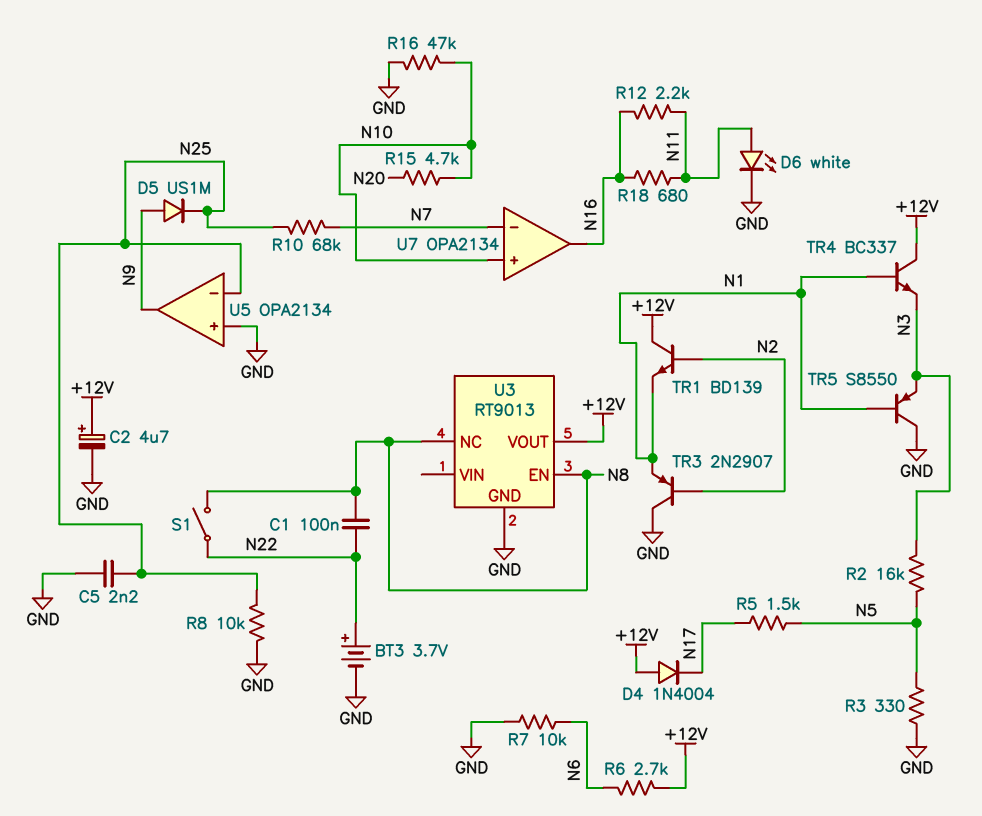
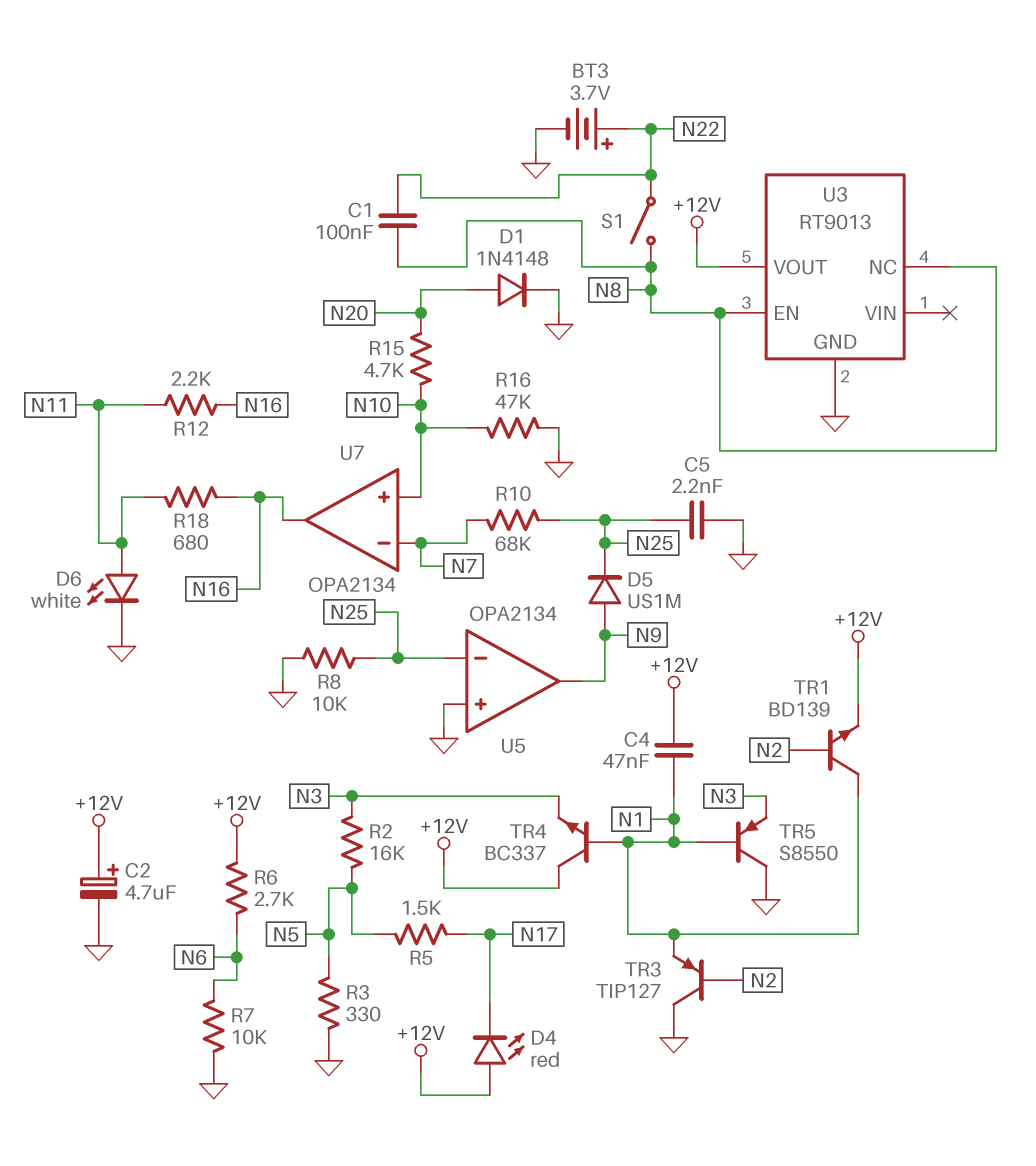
C4: none -> 47nF (+12V, N1)
D1: none -> diode 1N4148 (A N20, K GND)
D4: diode 1N4004 (A +12V, K N17) -> LED red (A +12V, K N17)
TR1: NPN BD139 (B N2, C +12V, E N1) -> NPN BD139 (B N2, C N1, E +12V)
TR3: PNP 2N2907 (B N2, C GND, E N1) -> PNP TIP127 (B N2, C GND, E N1)

